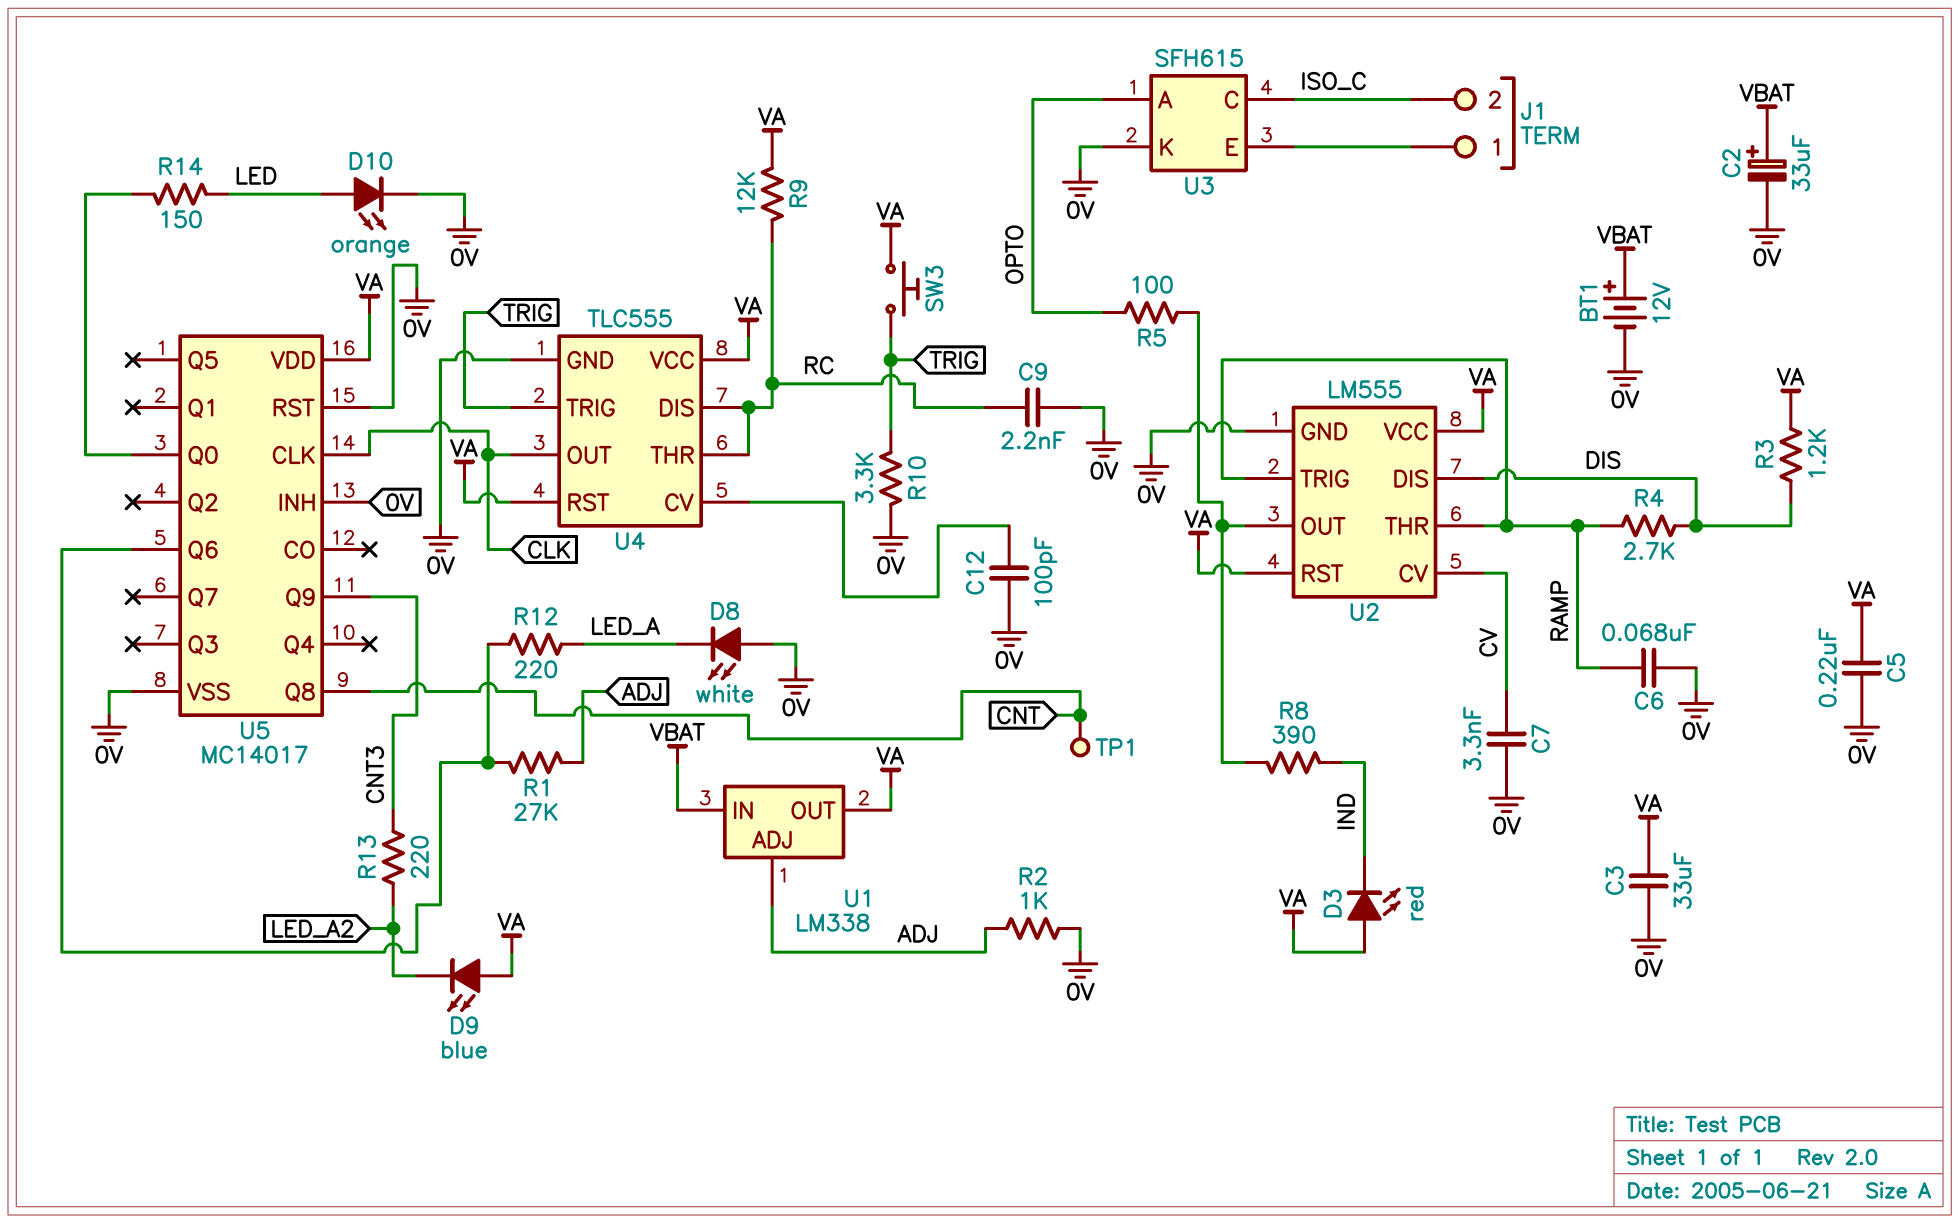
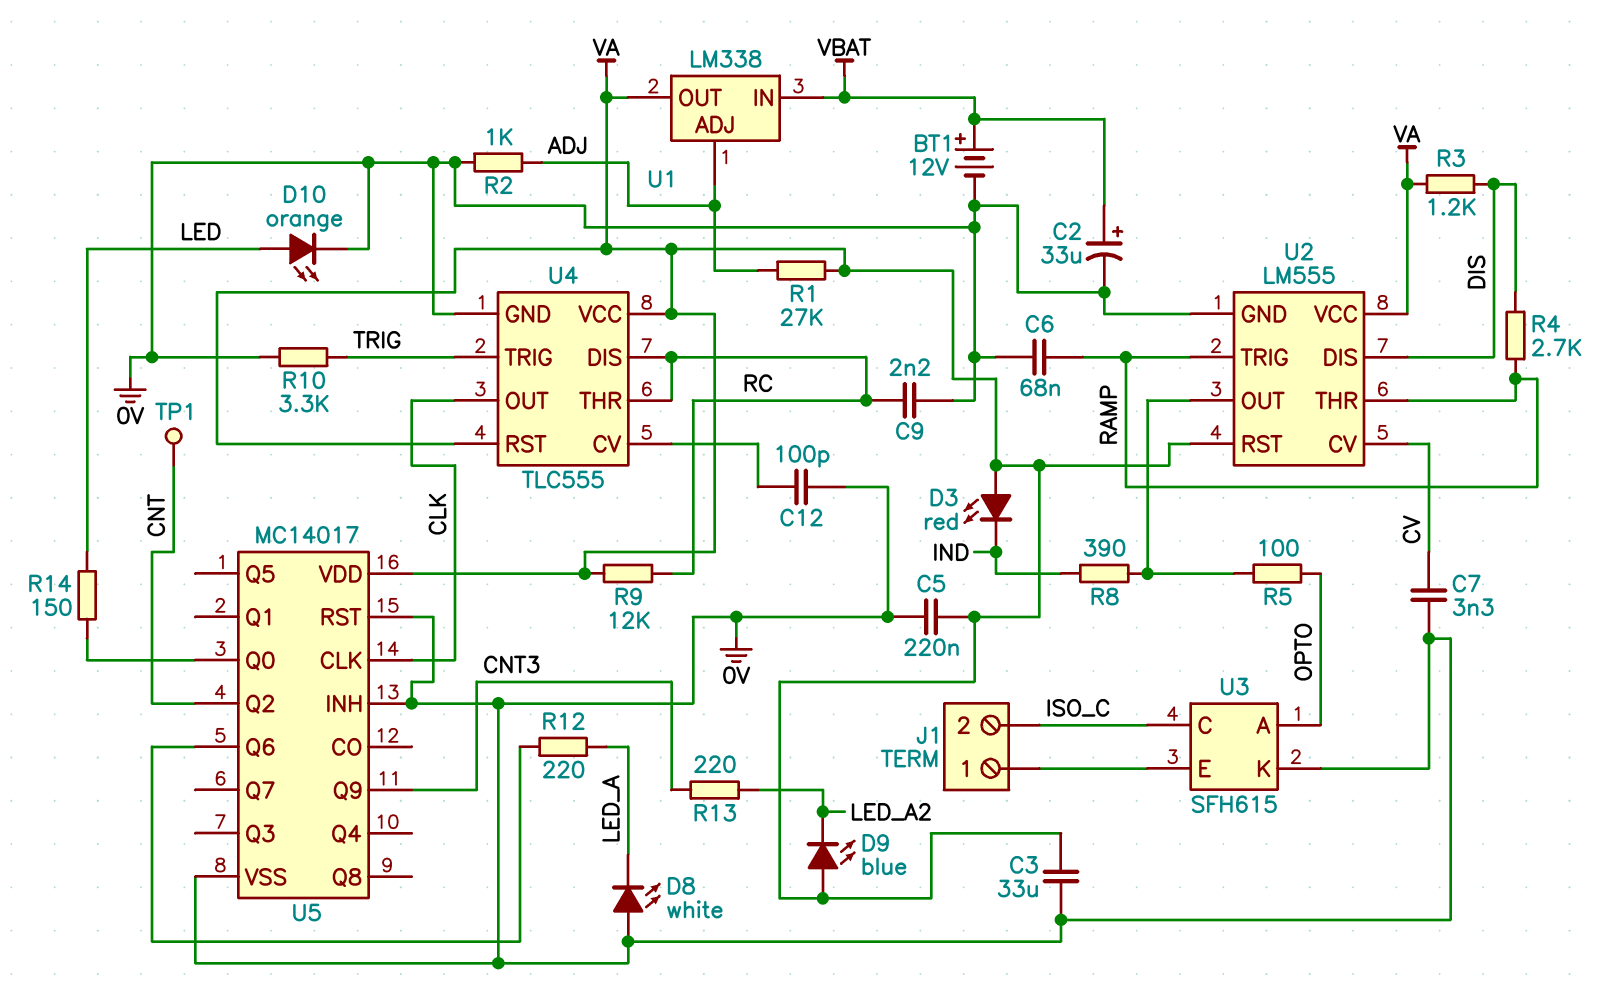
R1: 27k (ADJ, U5/Q6) -> 27k (ADJ, VA)
SW3: button (TRIG, VA) -> none
U5 pin Q2: none -> CNT
U5 pin Q8: CNT -> none

